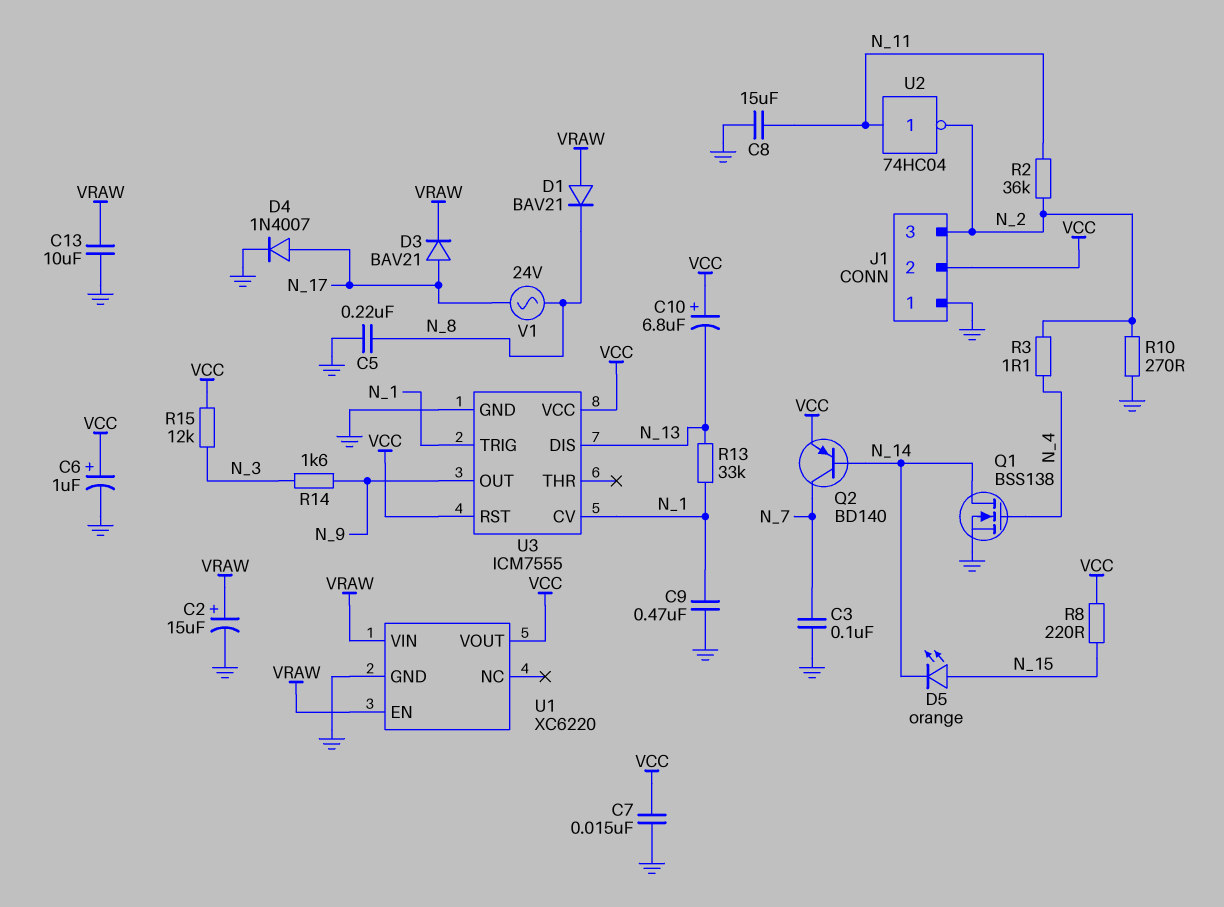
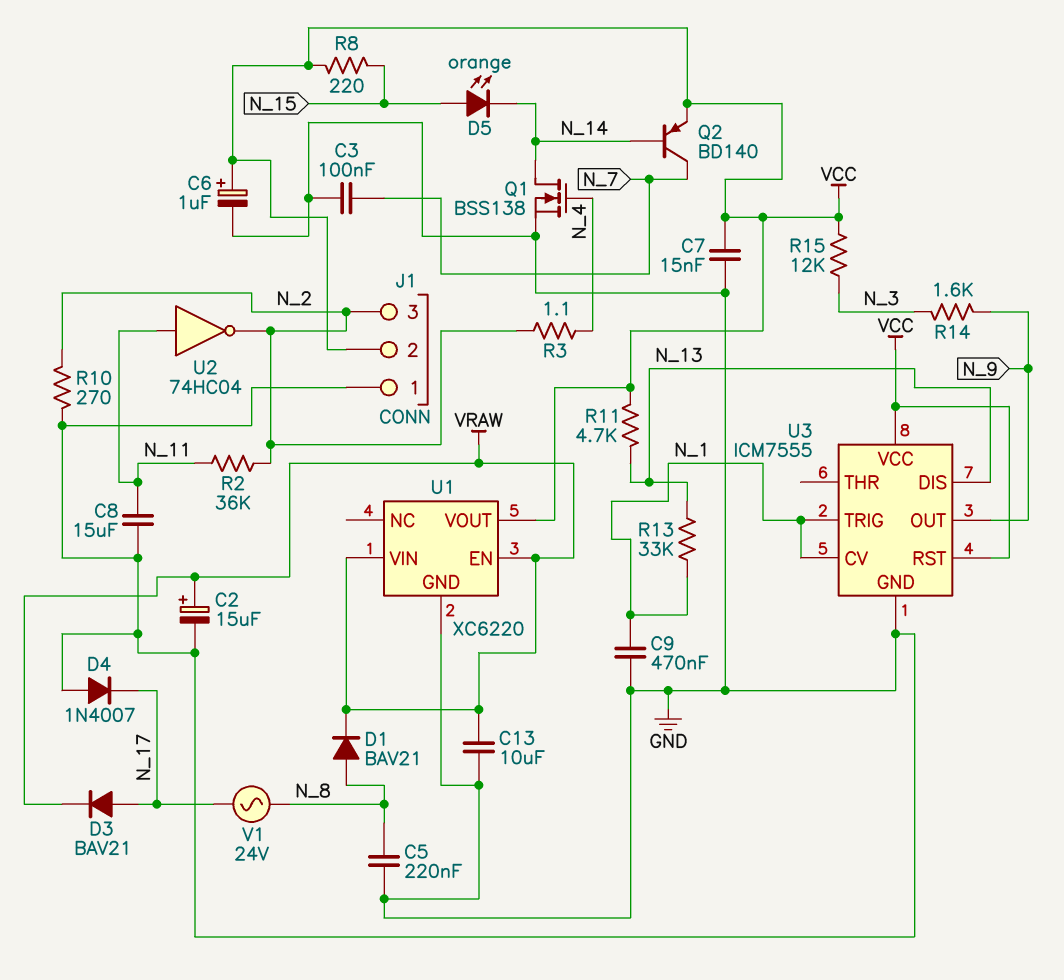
C10: 6.8uF (plus VCC, minus N_13) -> none
D1: diode BAV21 (A VRAW, K N_8) -> diode BAV21 (A N_8, K VRAW)
D4: diode 1N4007 (A N_17, K GND) -> diode 1N4007 (A GND, K N_17)
R11: none -> 4.7k (N_13, VCC)

